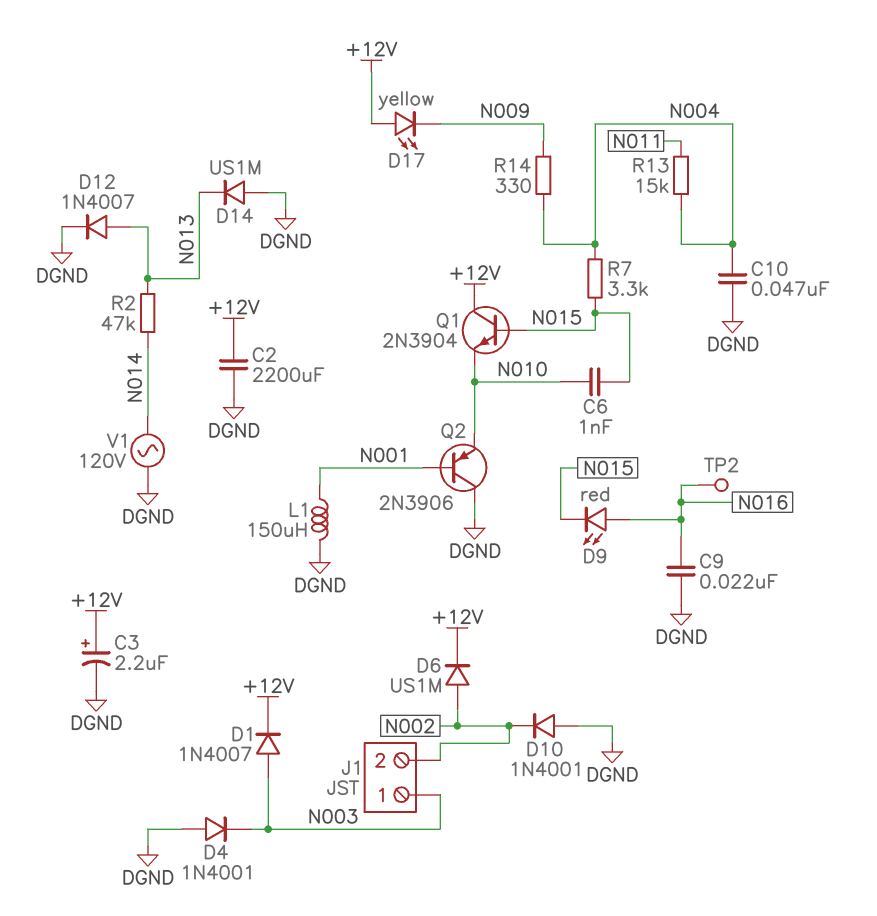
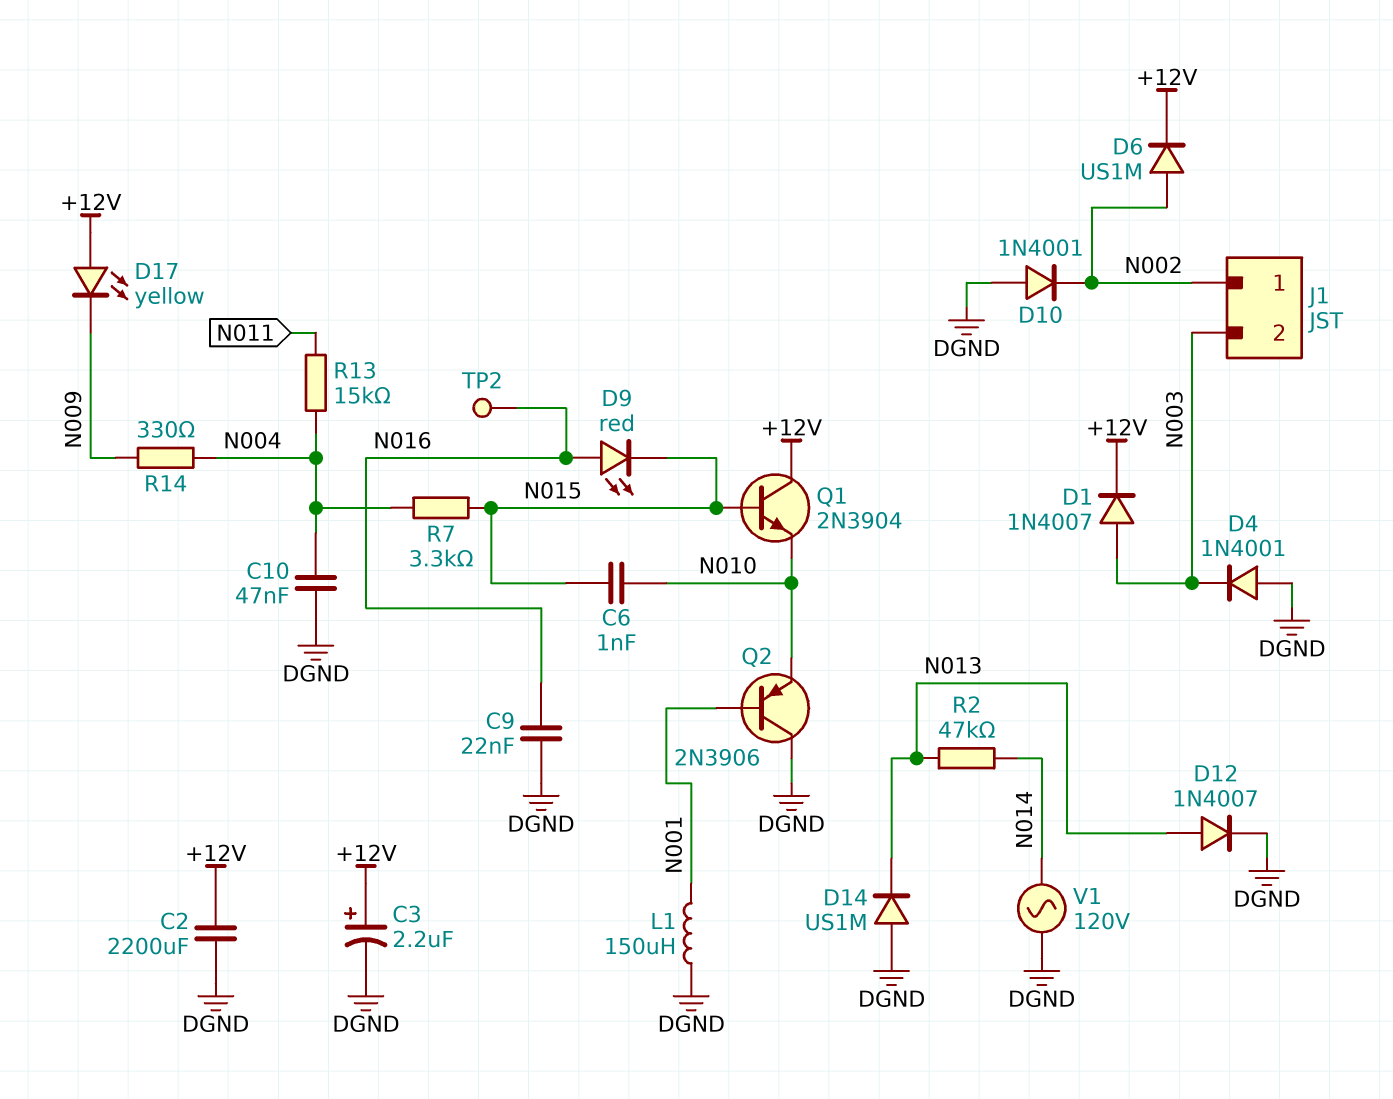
J1 pin 1: N003 -> N002
J1 pin 2: N002 -> N003

